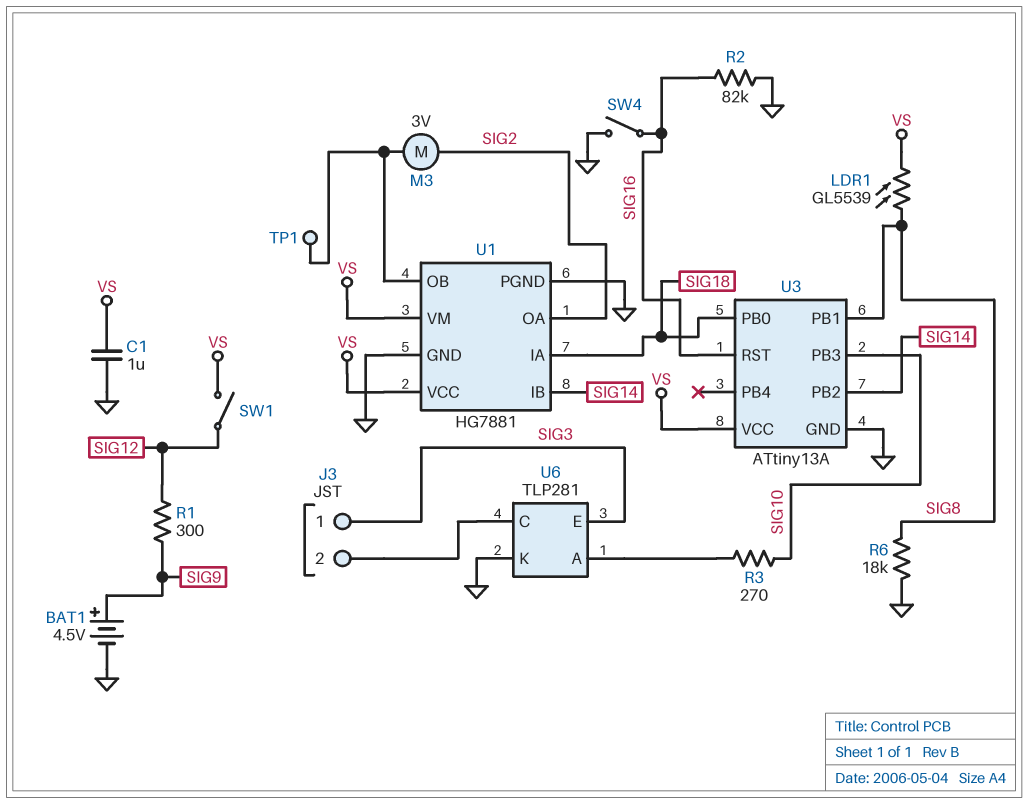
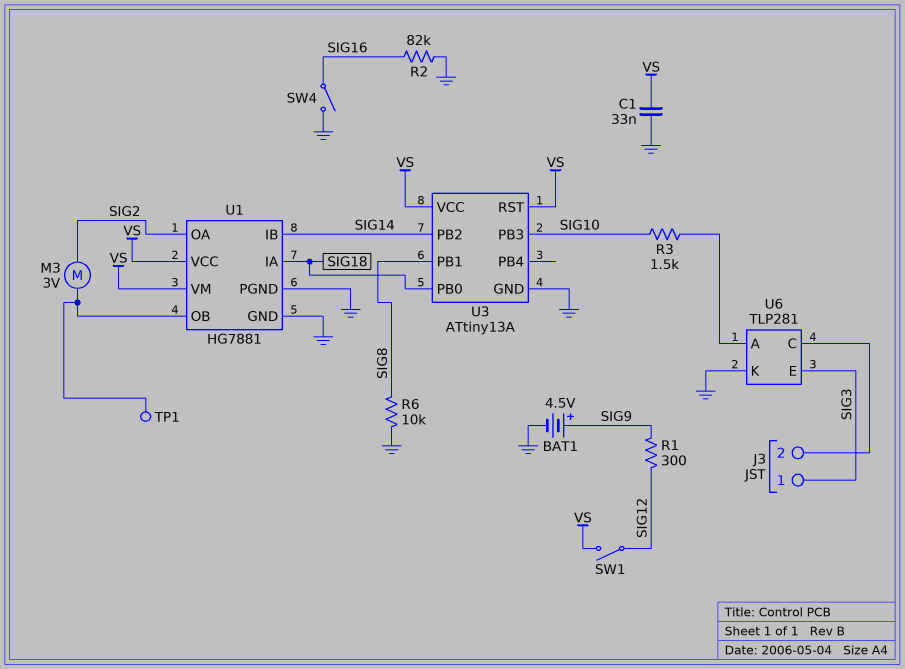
C1: 1uF (GND, VS) -> 33nF (GND, VS)
LDR1: GL5539 (SIG8, VS) -> none
R3: 270 (SIG10, U6/A) -> 1.5k (SIG10, U6/A)
R6: 18k (GND, SIG8) -> 10k (GND, SIG8)
U3 pin RST: SIG16 -> VS

